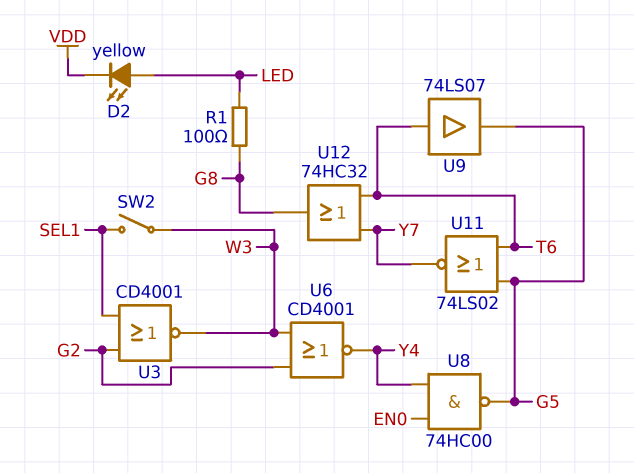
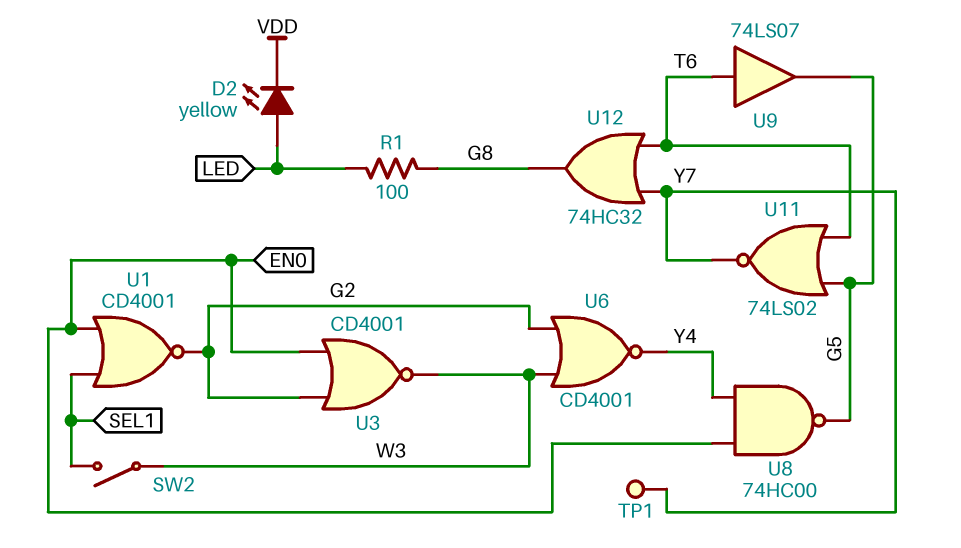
TP1: none -> test point (Y7)
U1: none -> NOR CD4001 (in EN0, in SEL1, out G2)
U3: NOR CD4001 (in G2, in SEL1, out W3) -> NOR CD4001 (in EN0, in G2, out W3)

